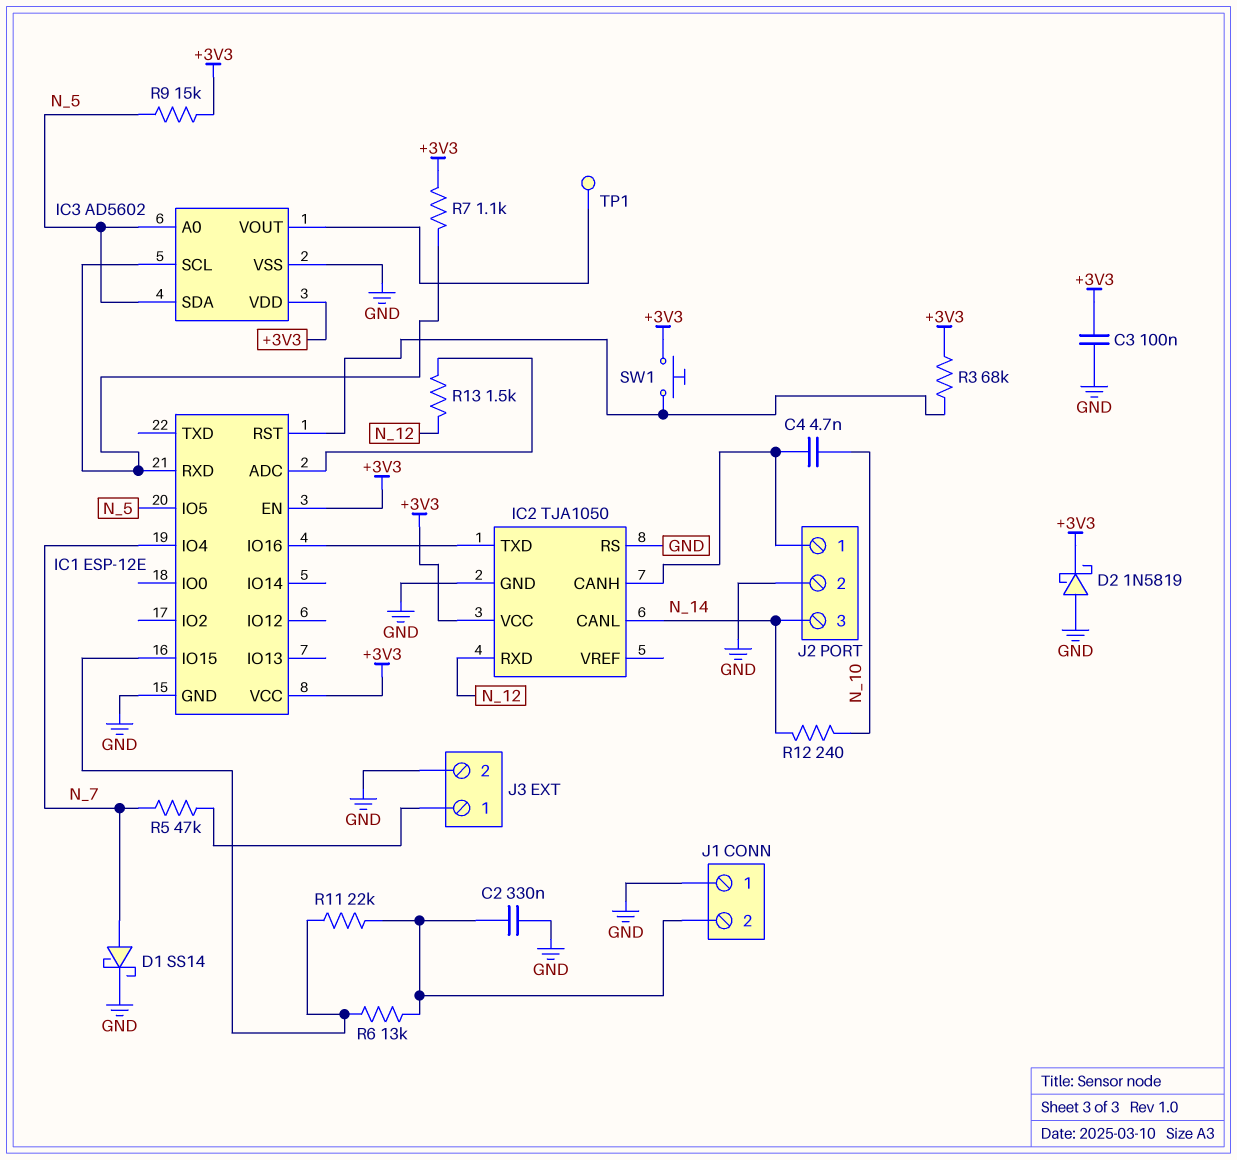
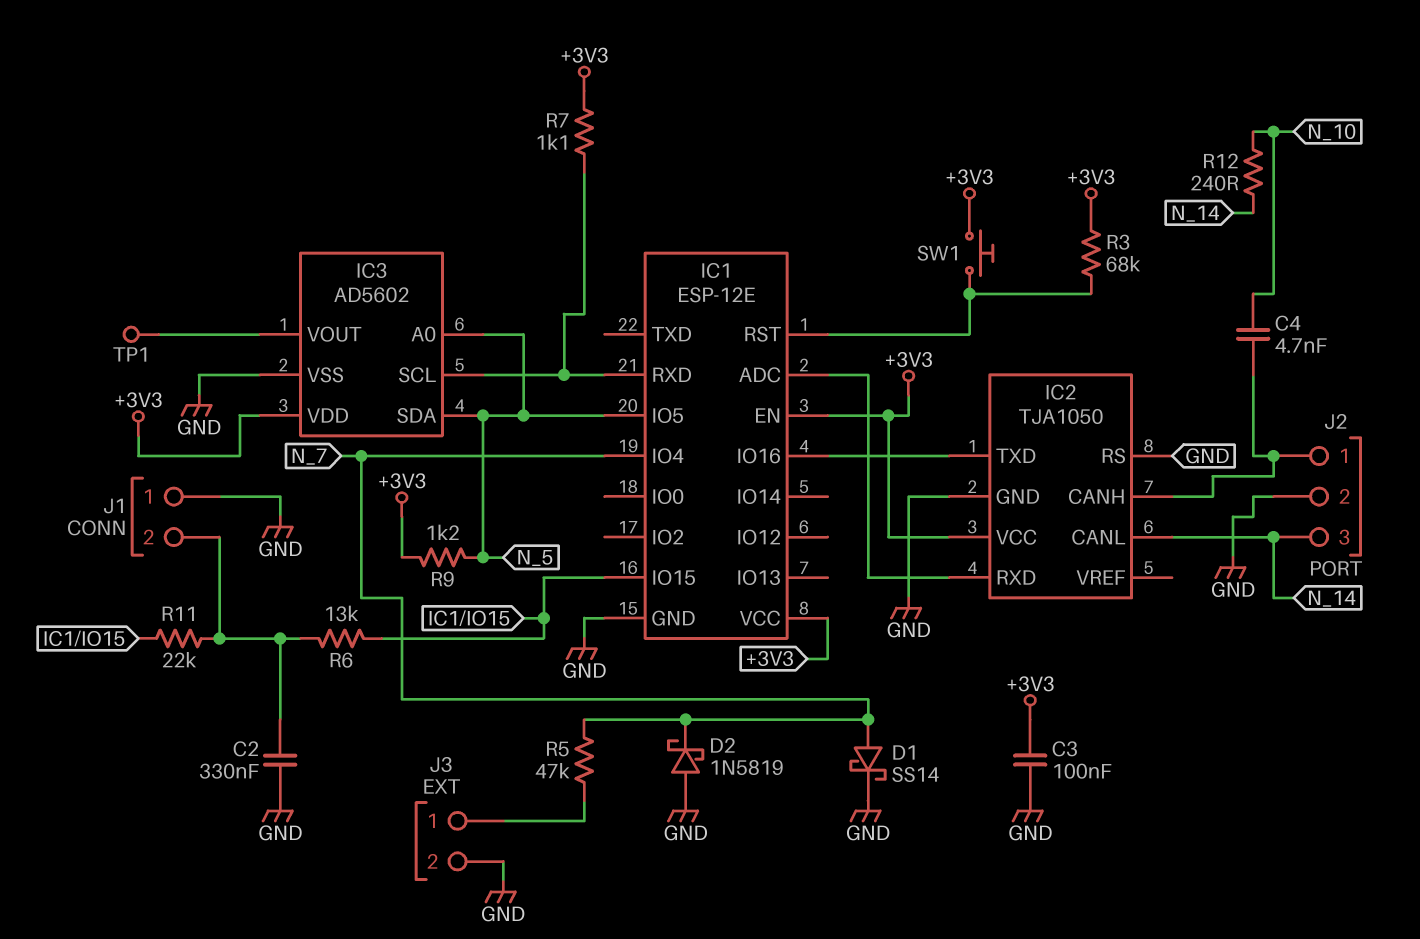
D2: schottky 1N5819 (A GND, K +3V3) -> schottky 1N5819 (A GND, K N_7)
IC2 pin RXD: N_12 -> IC1/ADC
R9: 15k (+3V3, N_5) -> 1.2k (+3V3, N_5)
R13: 1.5k (IC1/ADC, N_12) -> none

